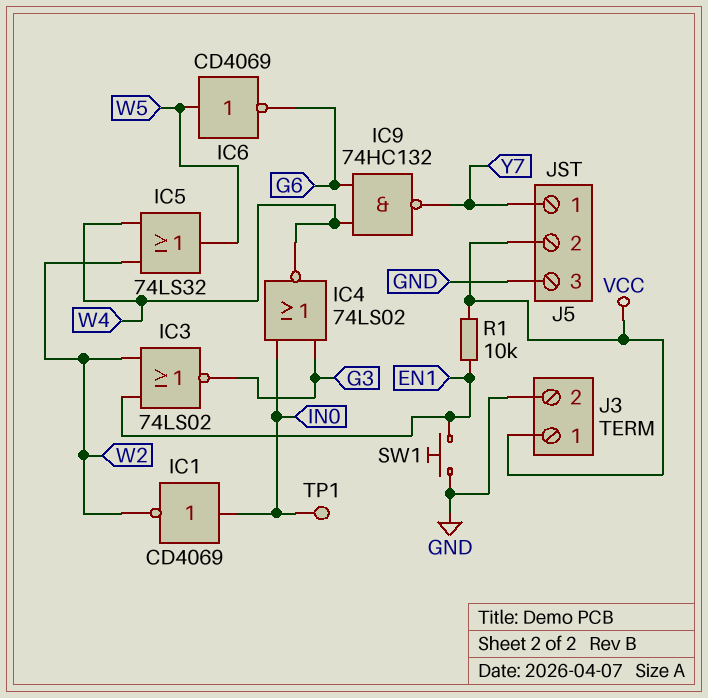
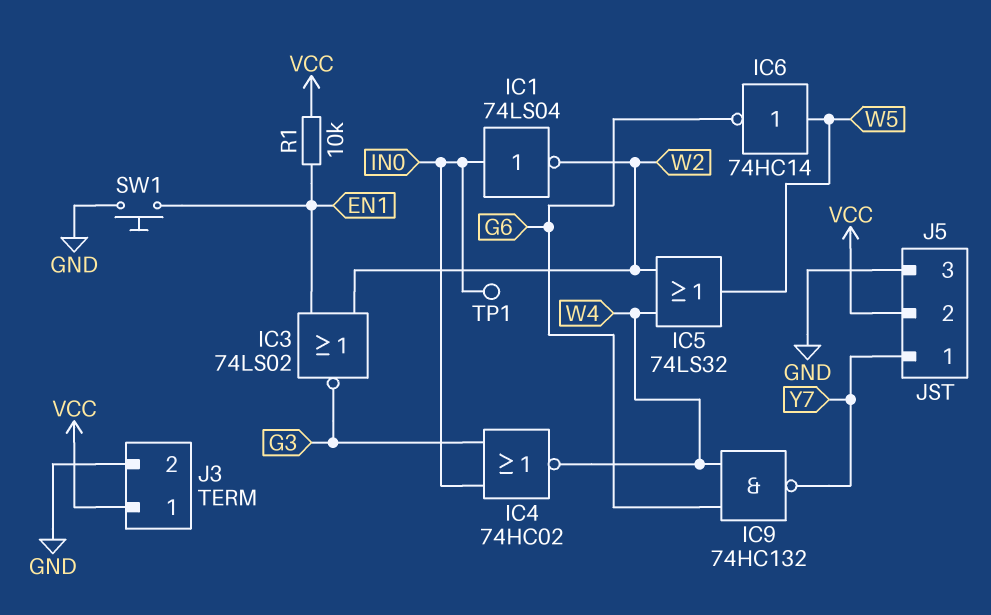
IC1: NOT CD4069 (in IN0, out W2) -> NOT 74LS04 (in IN0, out W2)
IC4: NOR 74LS02 (in G3, in IN0, out W4) -> NOR 74HC02 (in G3, in IN0, out W4)
IC6: NOT CD4069 (in W5, out G6) -> NOT 74HC14 (in W5, out G6)

